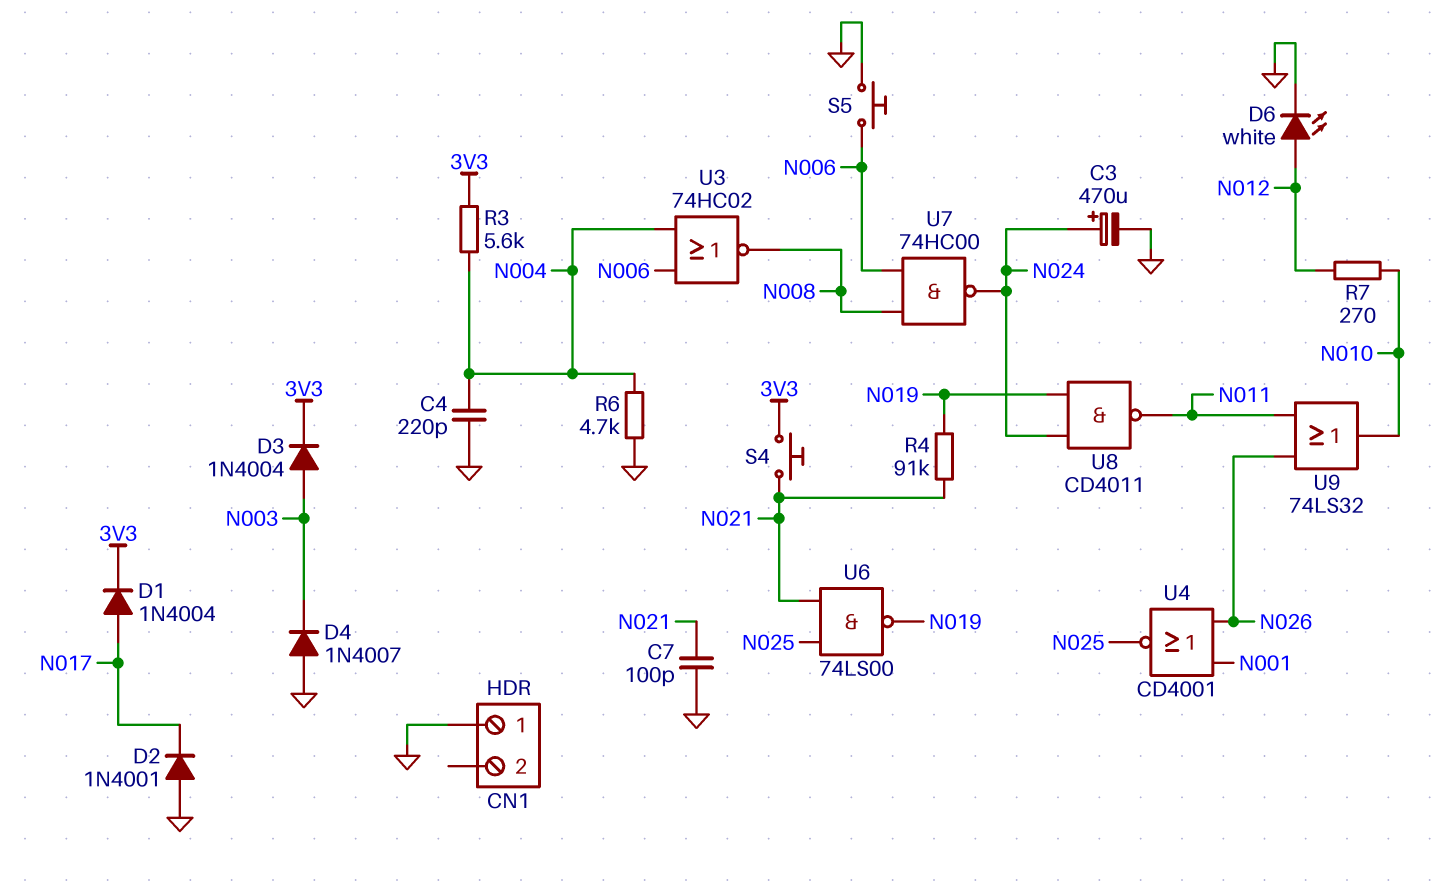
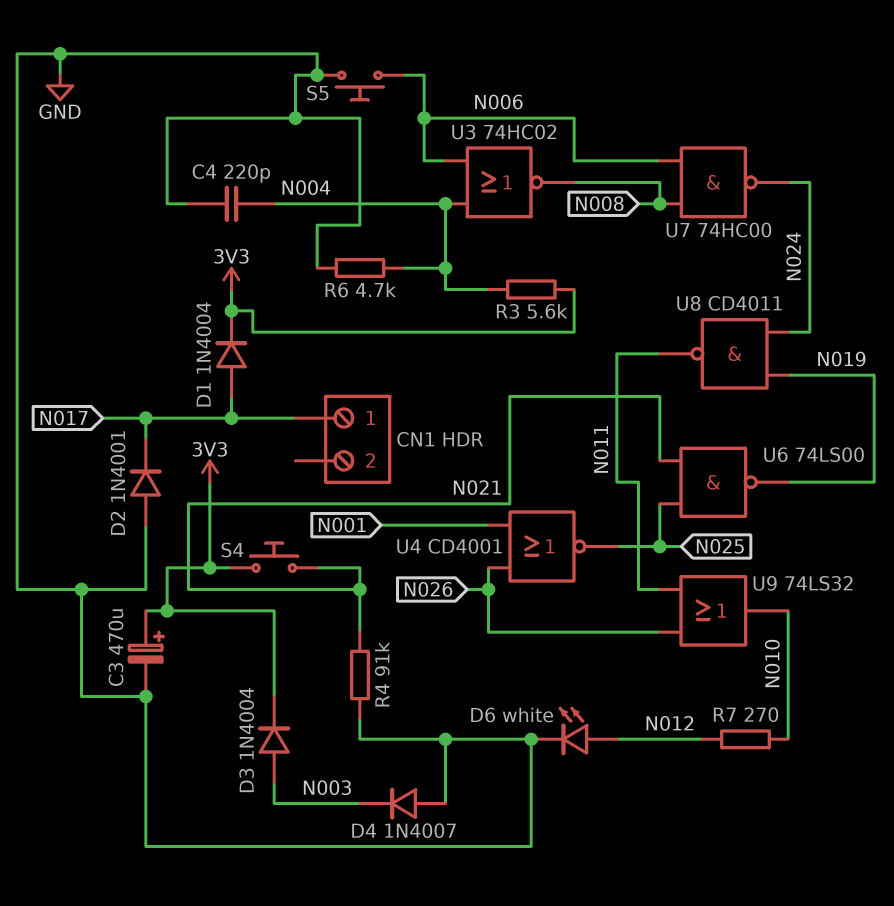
C3: 470uF (plus N024, minus GND) -> 470uF (plus 3V3, minus GND)
C7: 100pF (GND, N021) -> none
CN1 pin 1: GND -> N017
R4: 91k (N019, N021) -> 91k (GND, N021)

